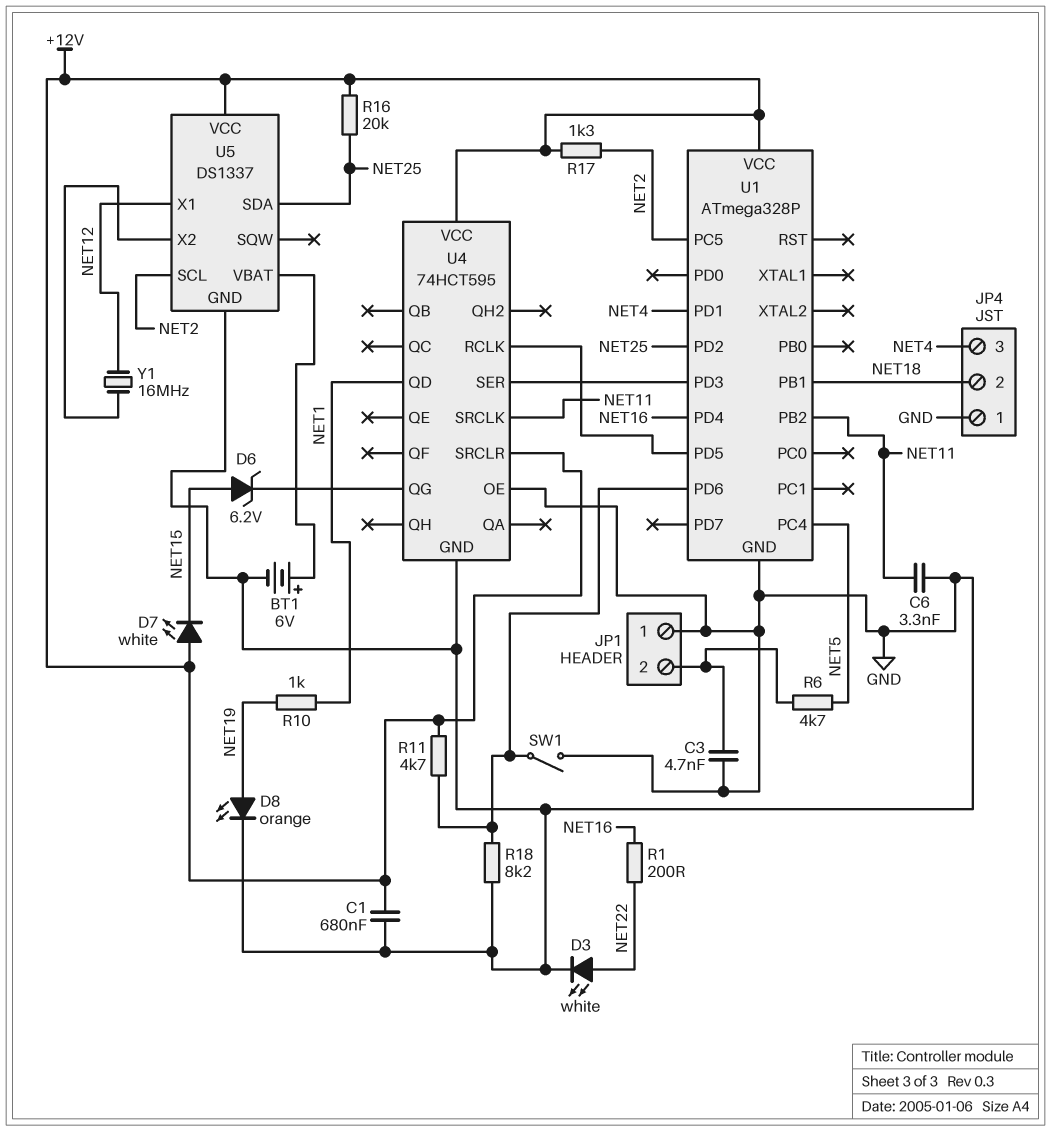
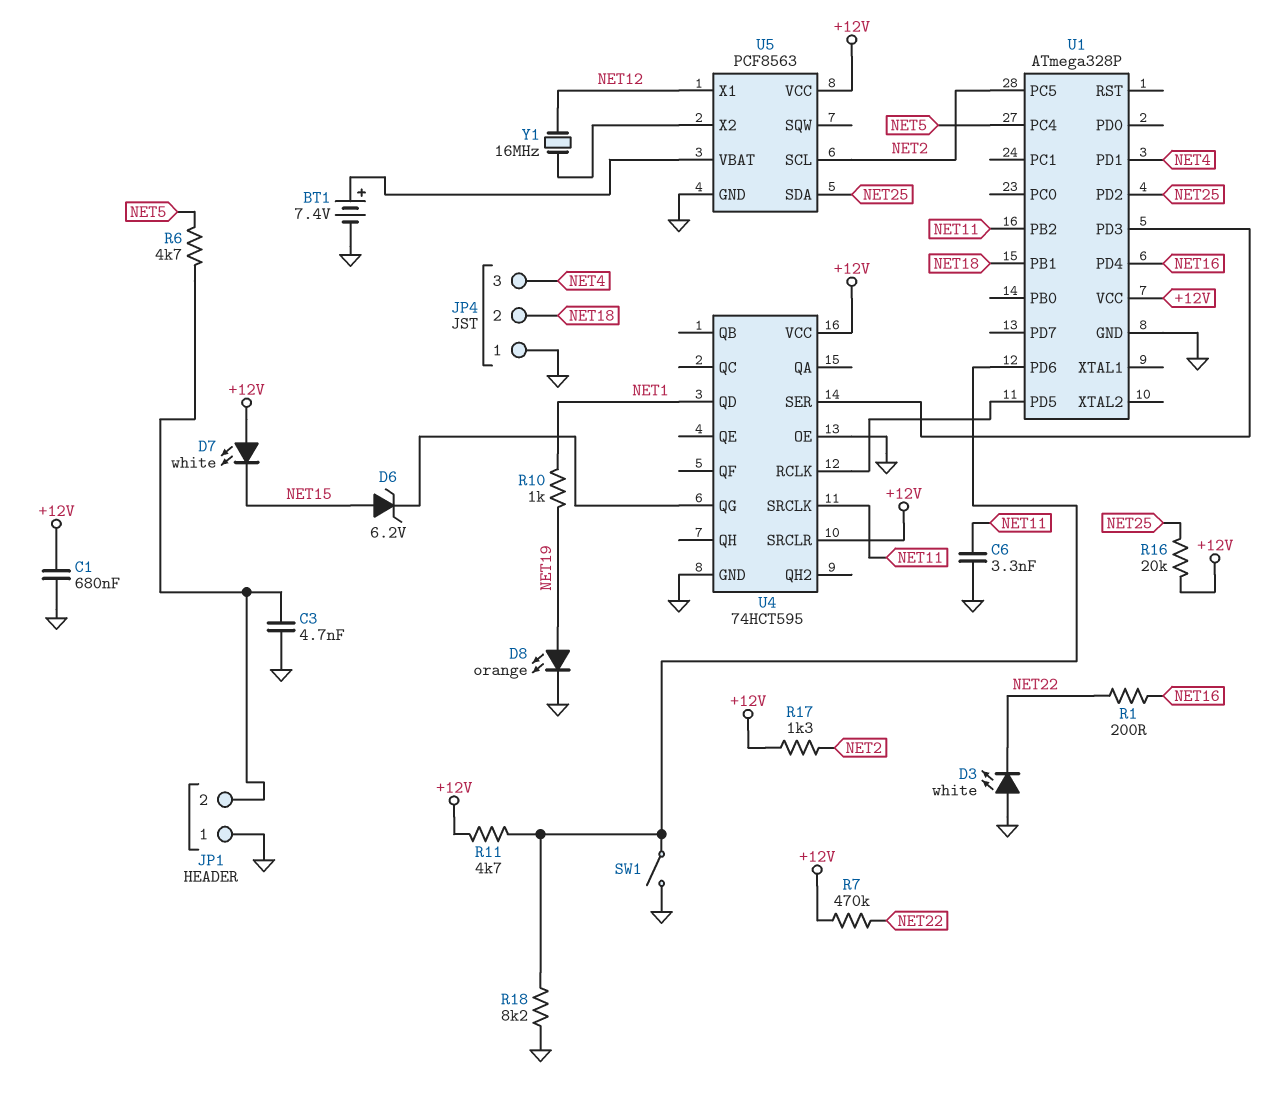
BT1: 6V (plus U5/VBAT, minus GND) -> 7.4V (plus U5/VBAT, minus GND)
D3: LED white (A NET22, K GND) -> LED white (A GND, K NET22)
R7: none -> 470k (+12V, NET22)
U5: DS1337 -> PCF8563

